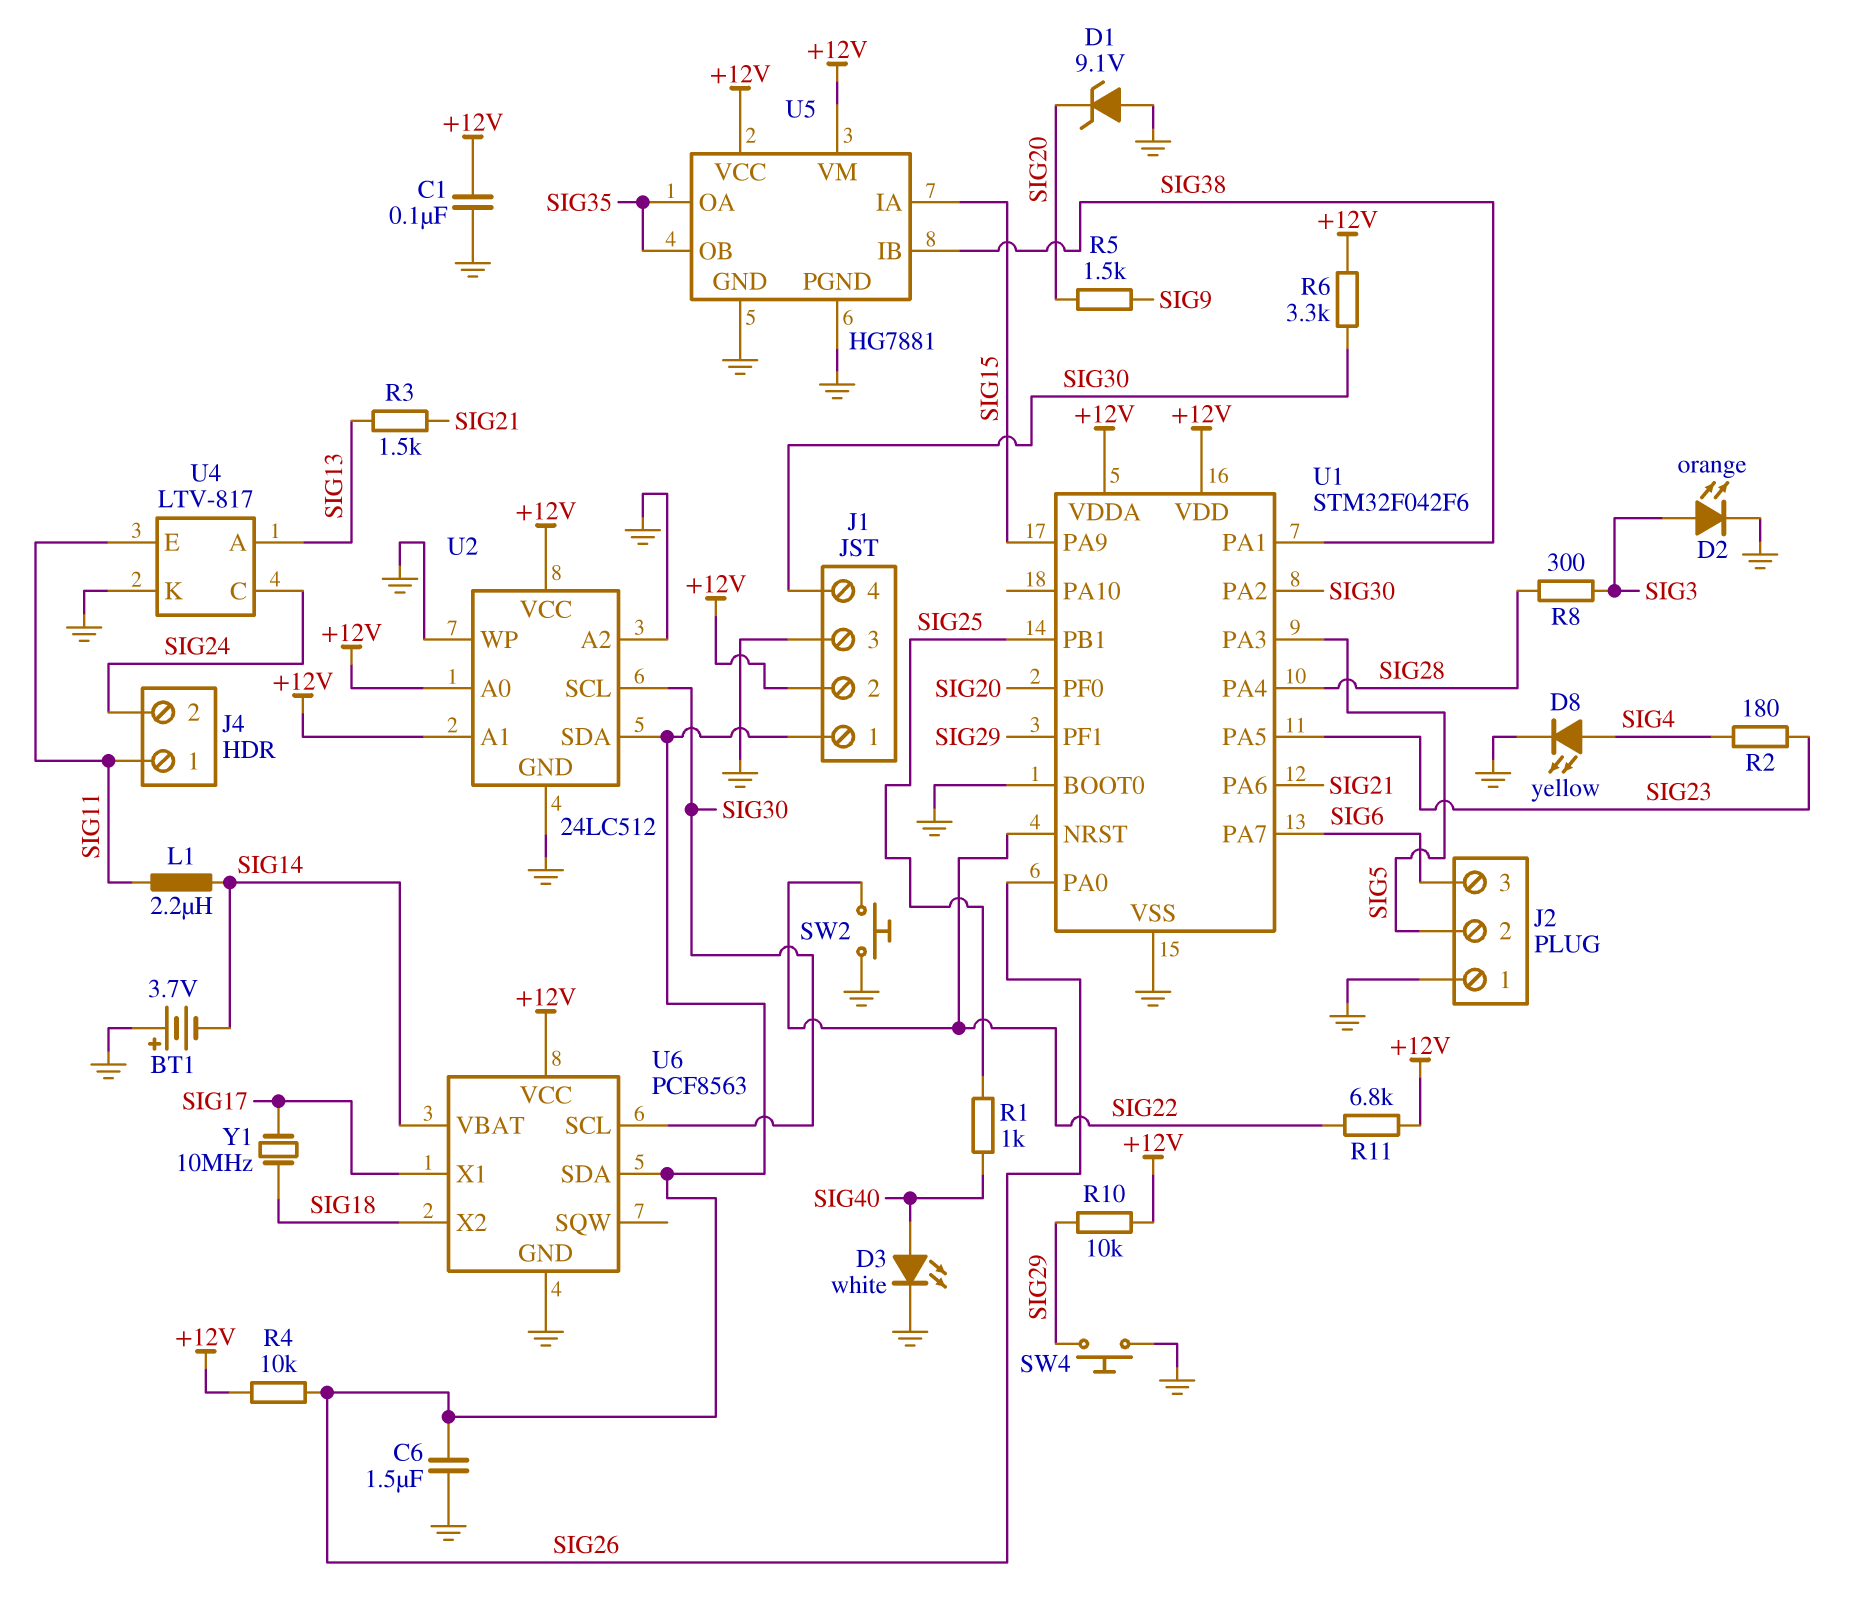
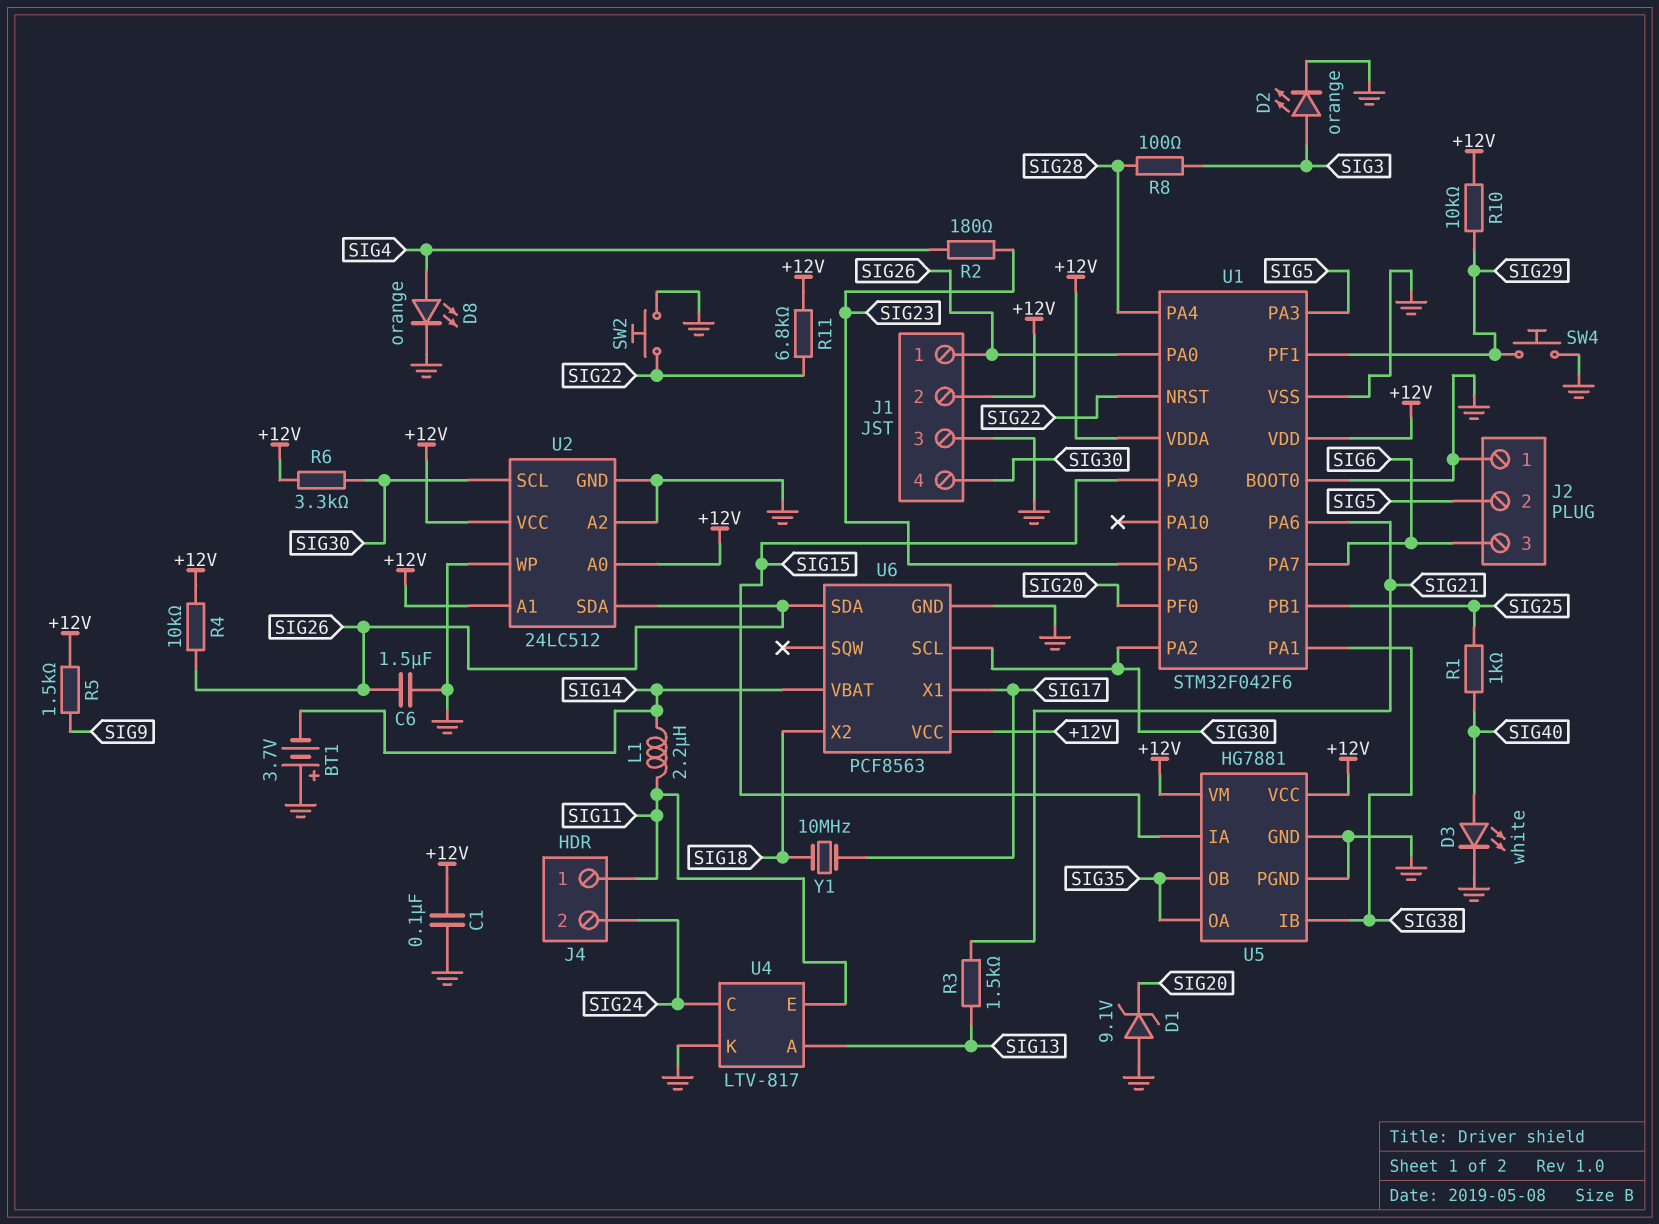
D8: LED yellow (A SIG4, K GND) -> LED orange (A SIG4, K GND)
R5: 1.5k (SIG9, SIG20) -> 1.5k (+12V, SIG9)
R8: 300 (SIG3, SIG28) -> 100 (SIG3, SIG28)

